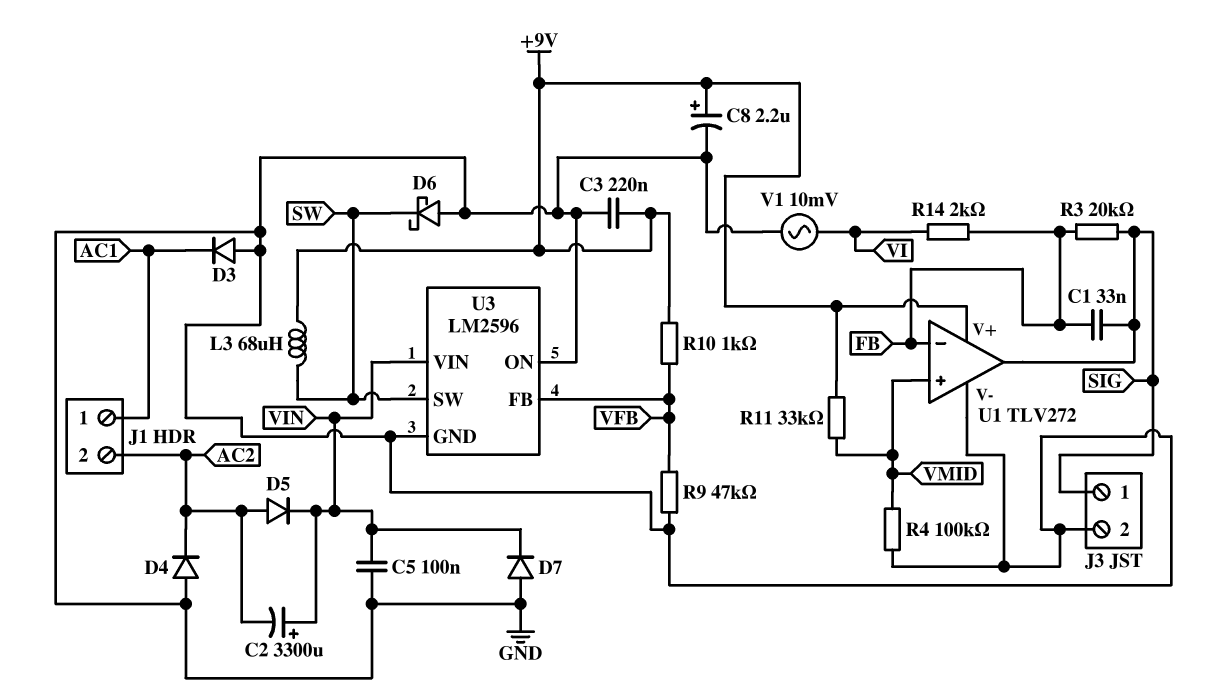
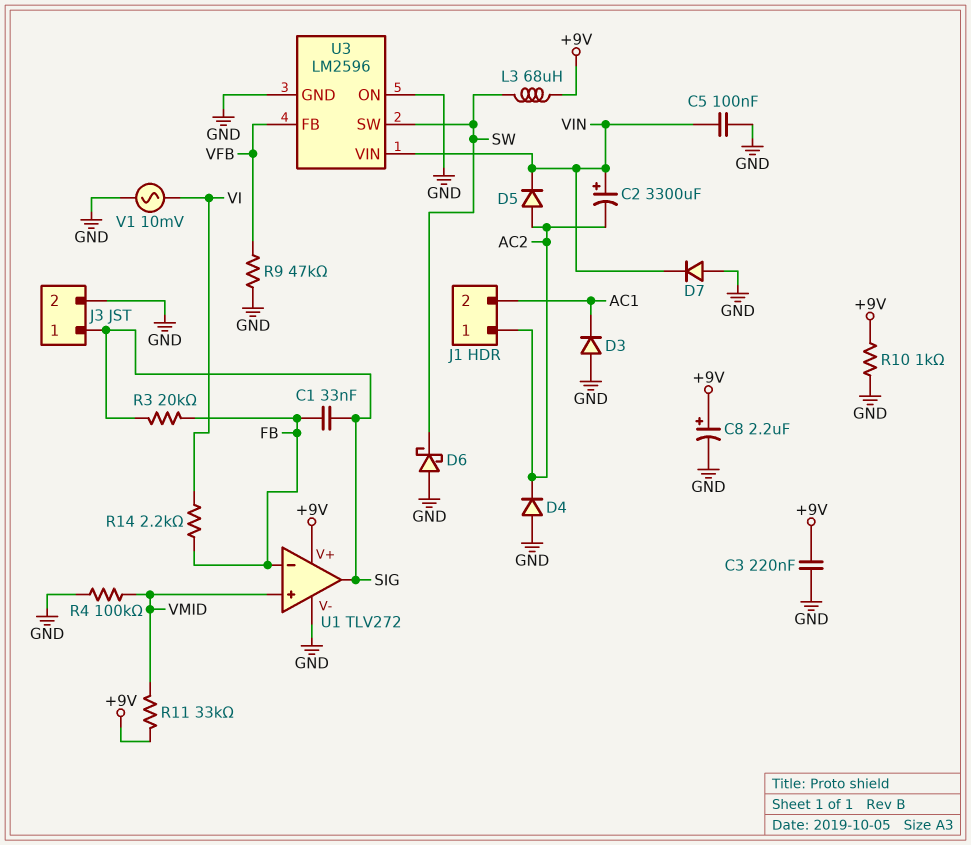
J1 pin 1: AC1 -> AC2
J1 pin 2: AC2 -> AC1
R10: 1k (+9V, VFB) -> 1k (+9V, GND)
R14: 2k (FB, VI) -> 2.2k (FB, VI)

